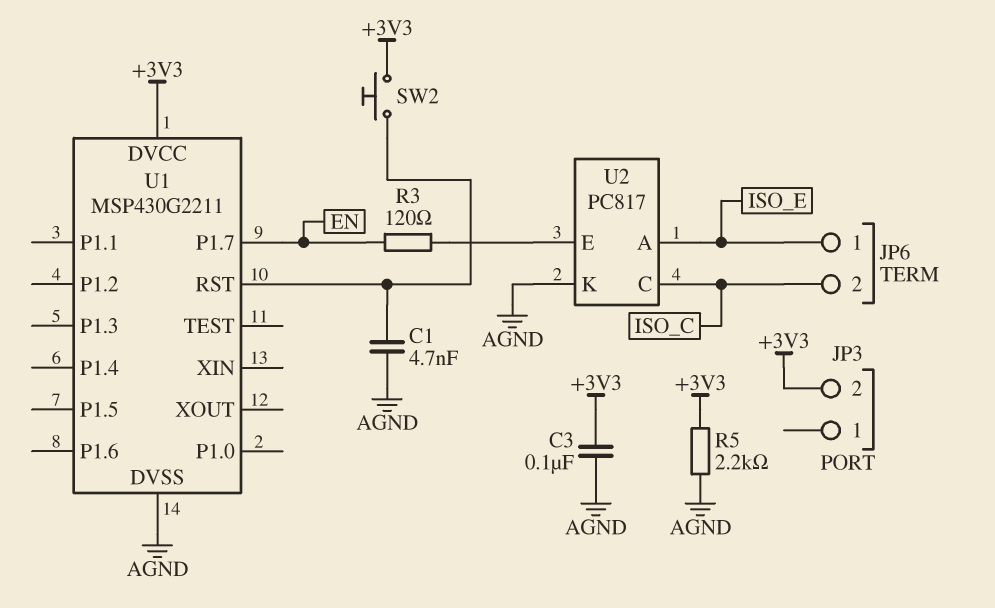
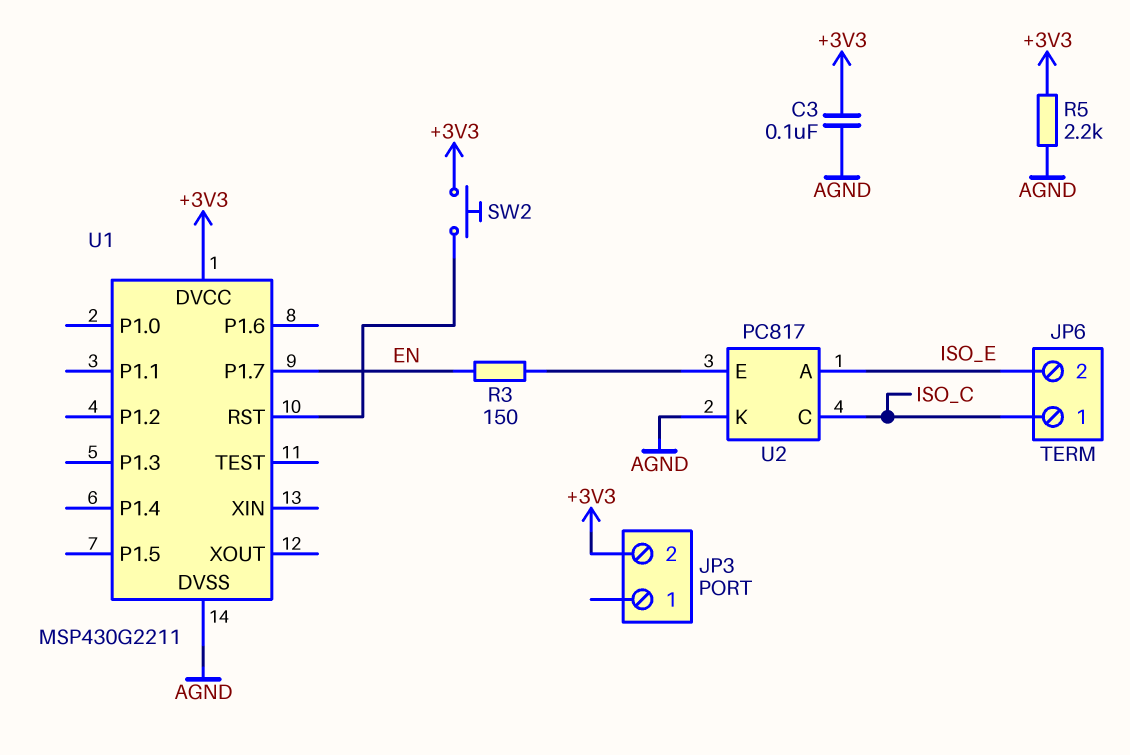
C1: 4.7nF (AGND, U1/RST) -> none
JP6 pin 1: ISO_E -> ISO_C
JP6 pin 2: ISO_C -> ISO_E
R3: 120 (EN, U2/E) -> 150 (EN, U2/E)

